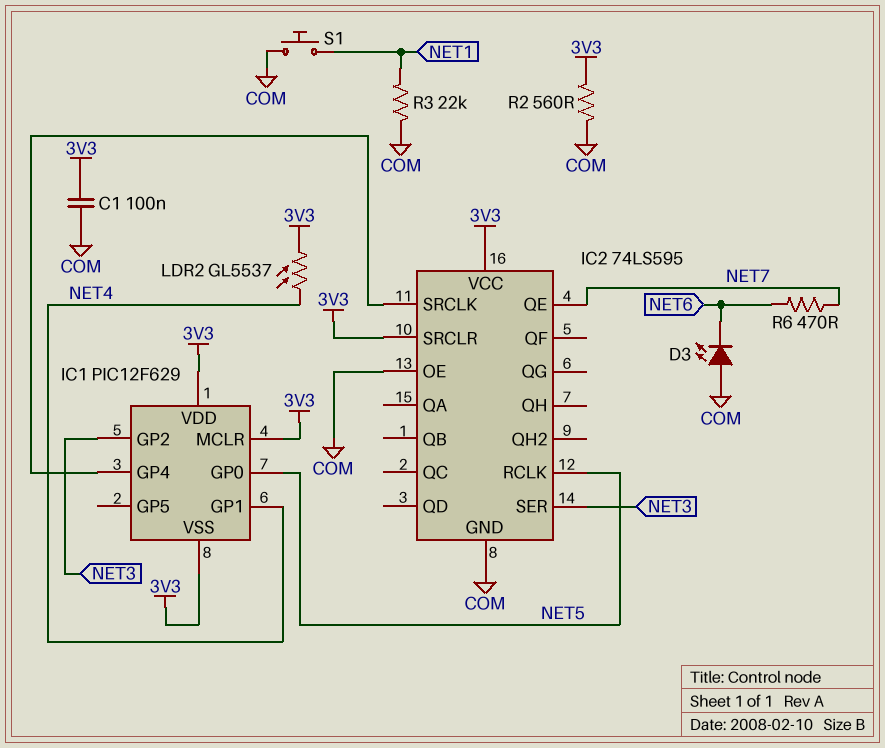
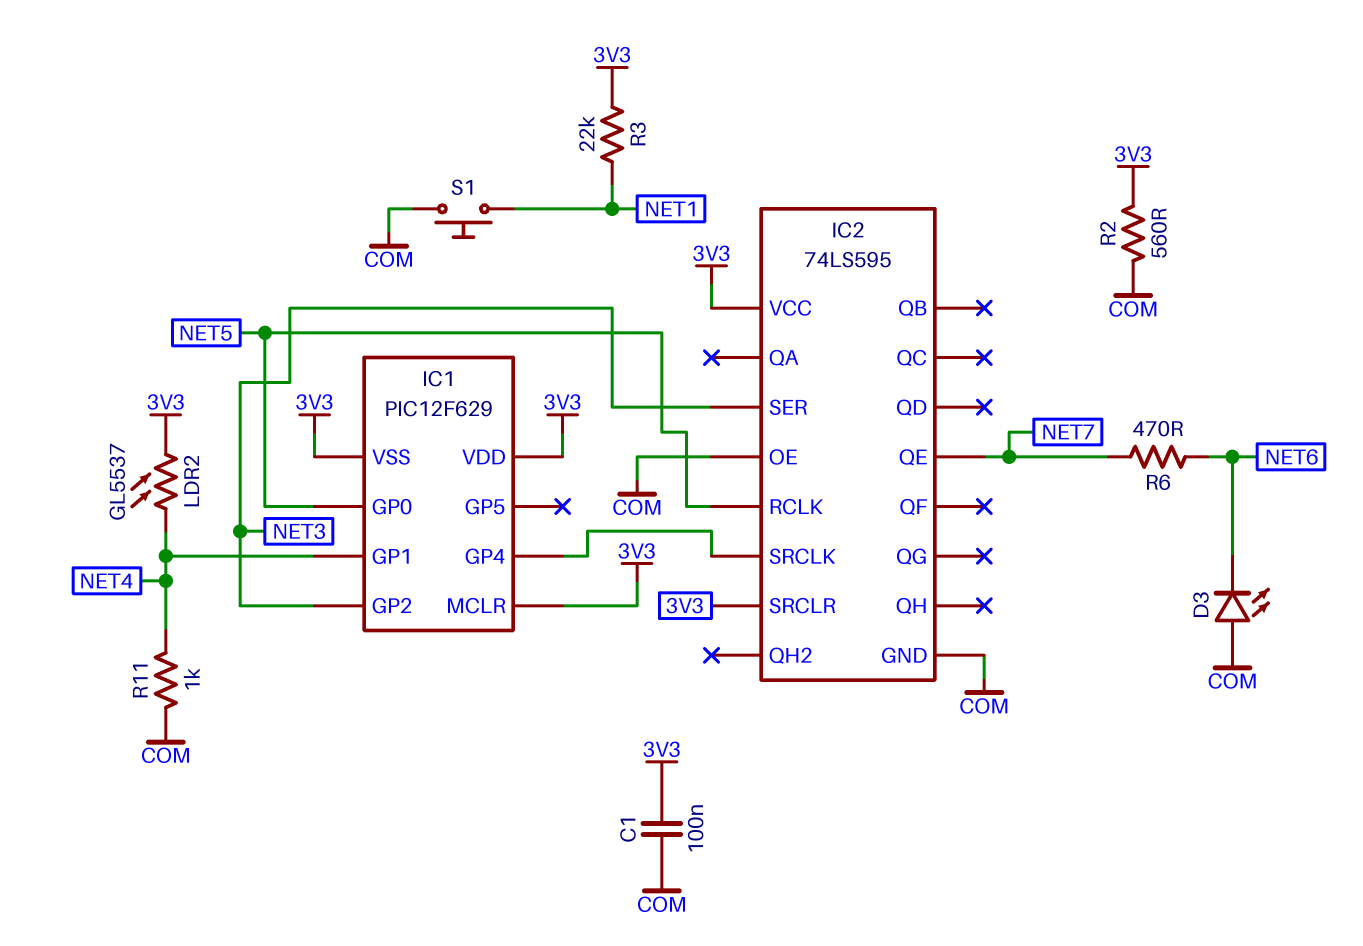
R3: 22k (COM, NET1) -> 22k (3V3, NET1)
R11: none -> 1k (COM, NET4)

